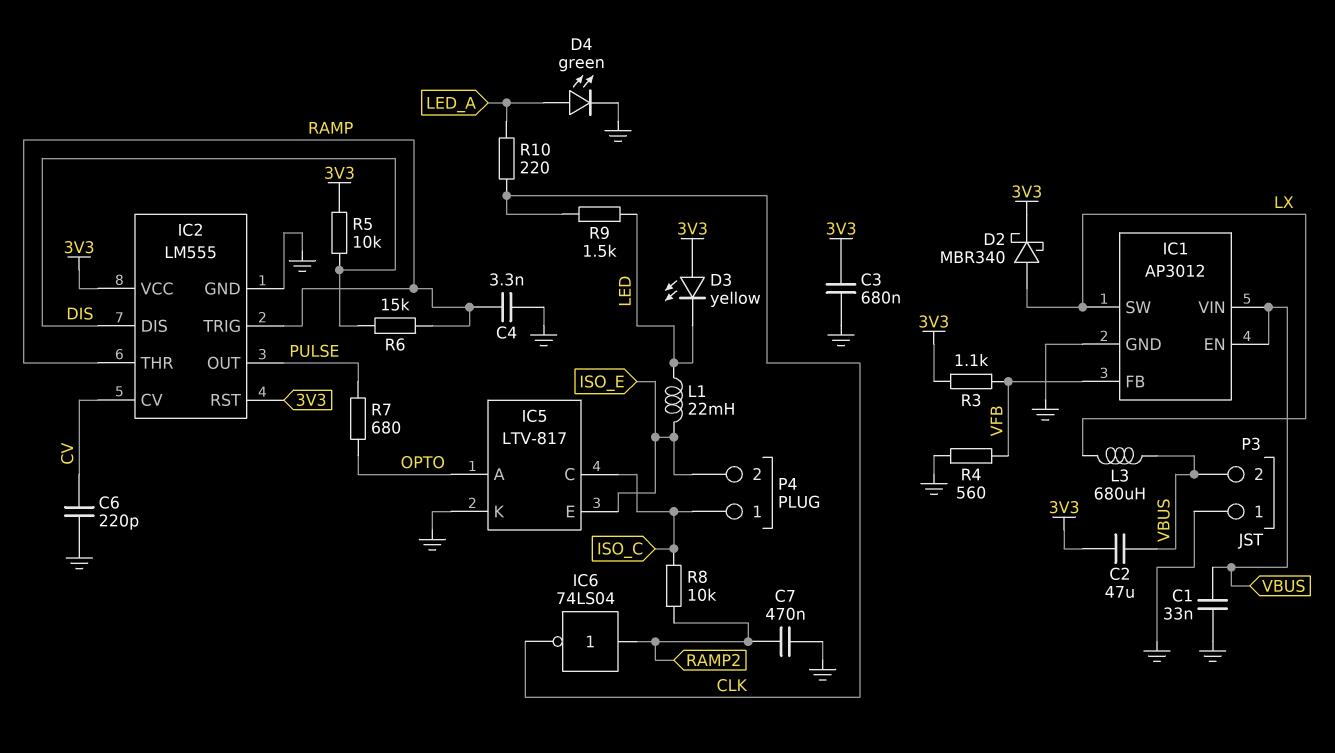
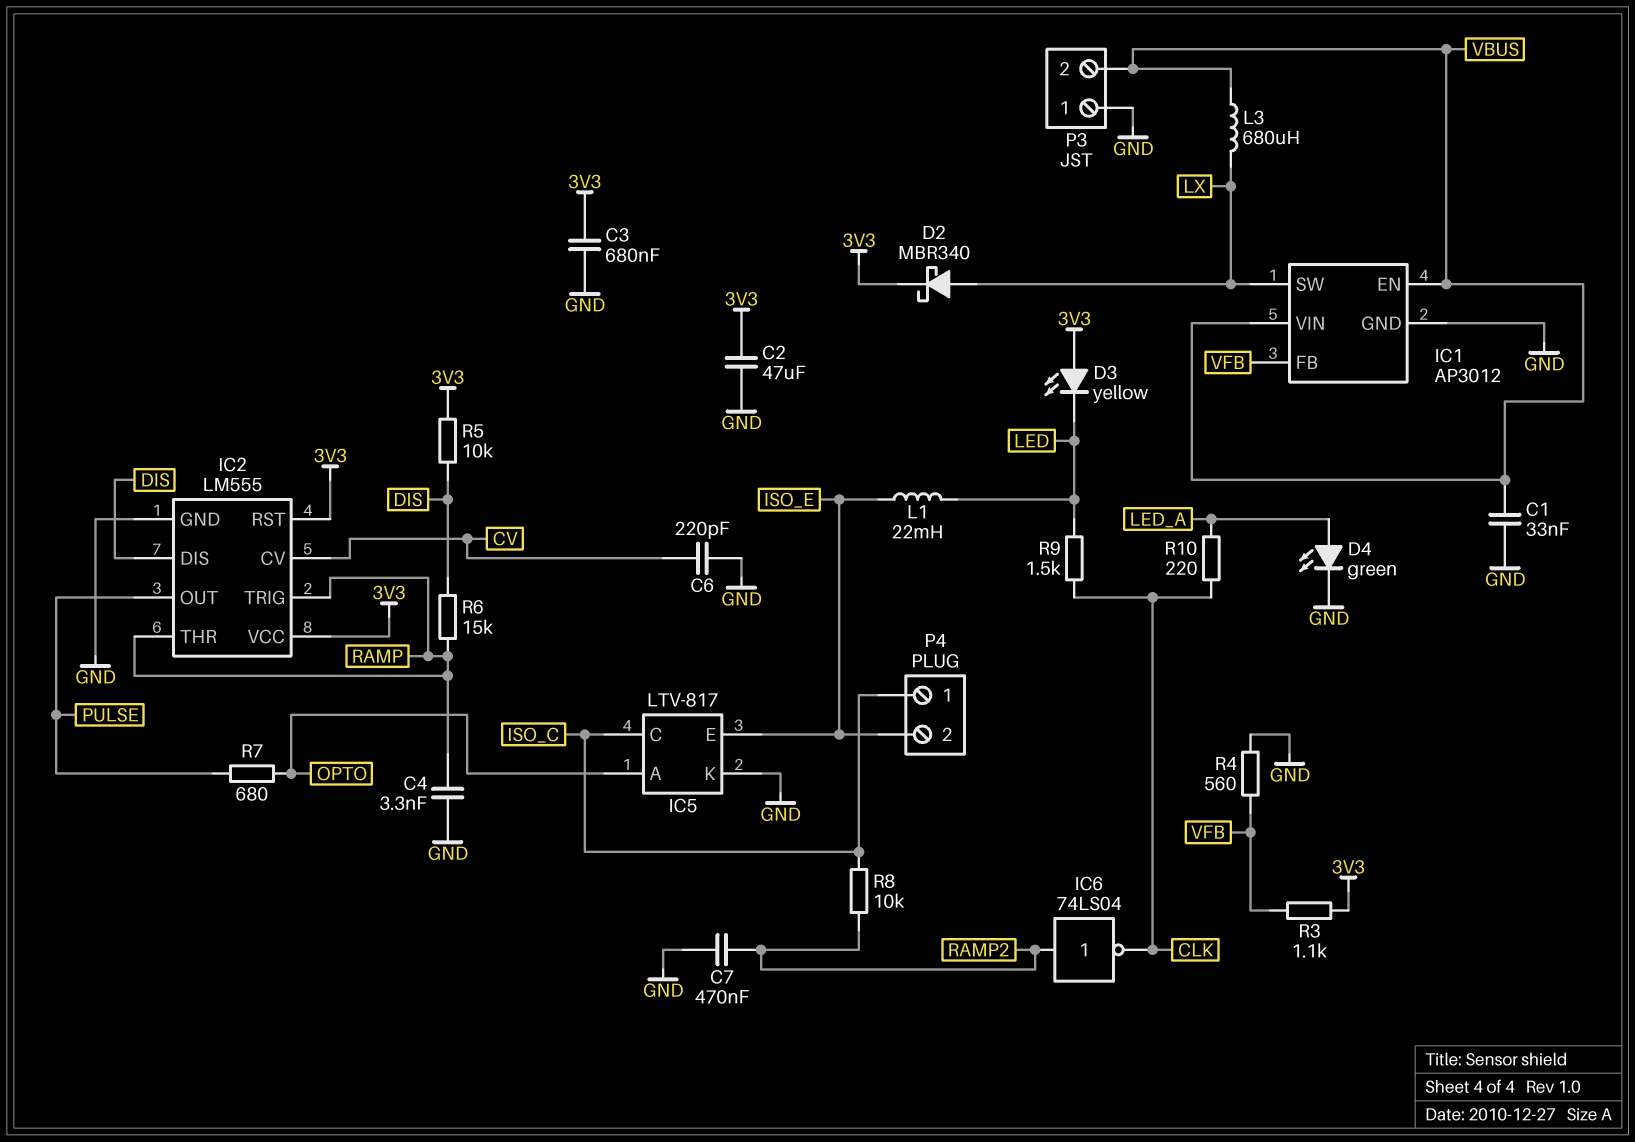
C2: 47uF (3V3, VBUS) -> 47uF (3V3, GND)

